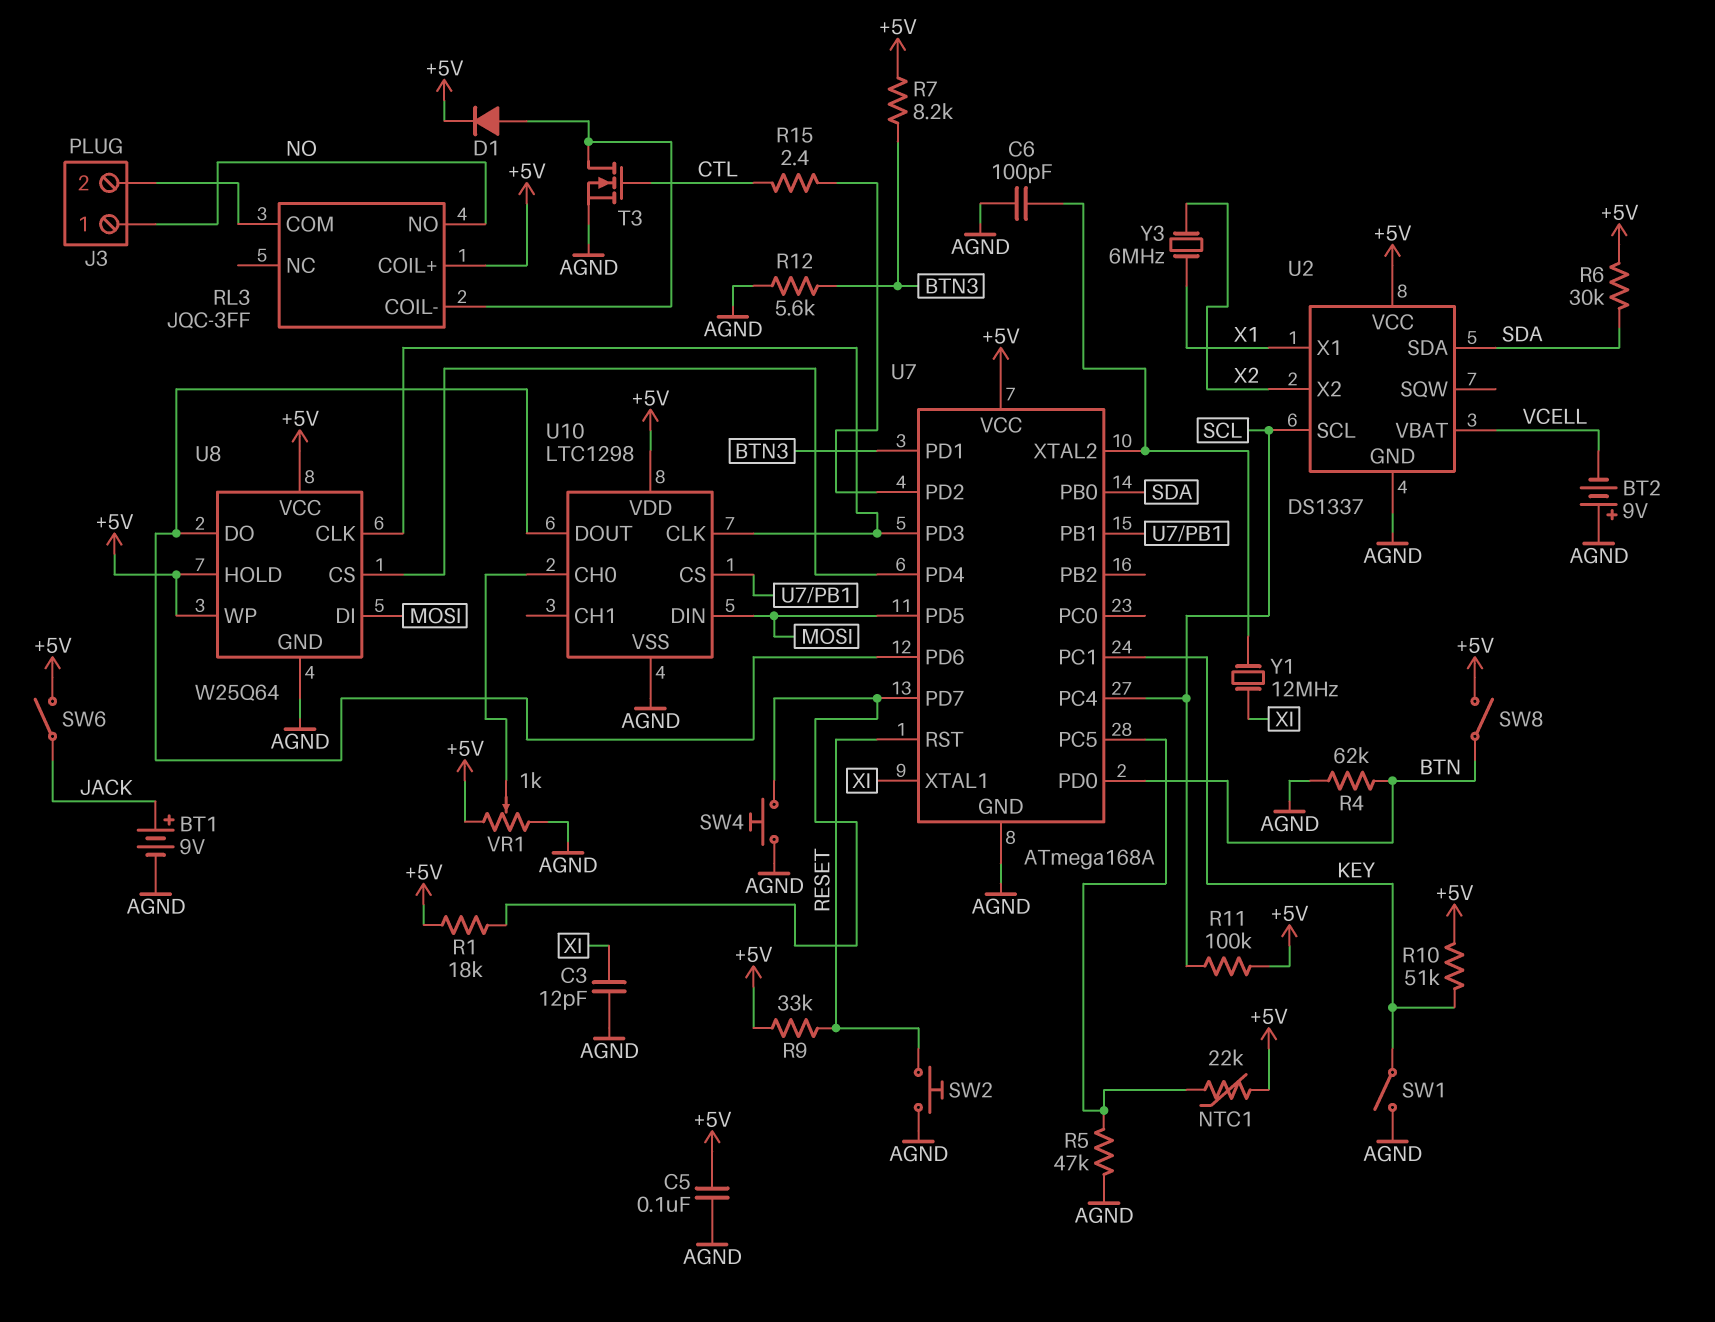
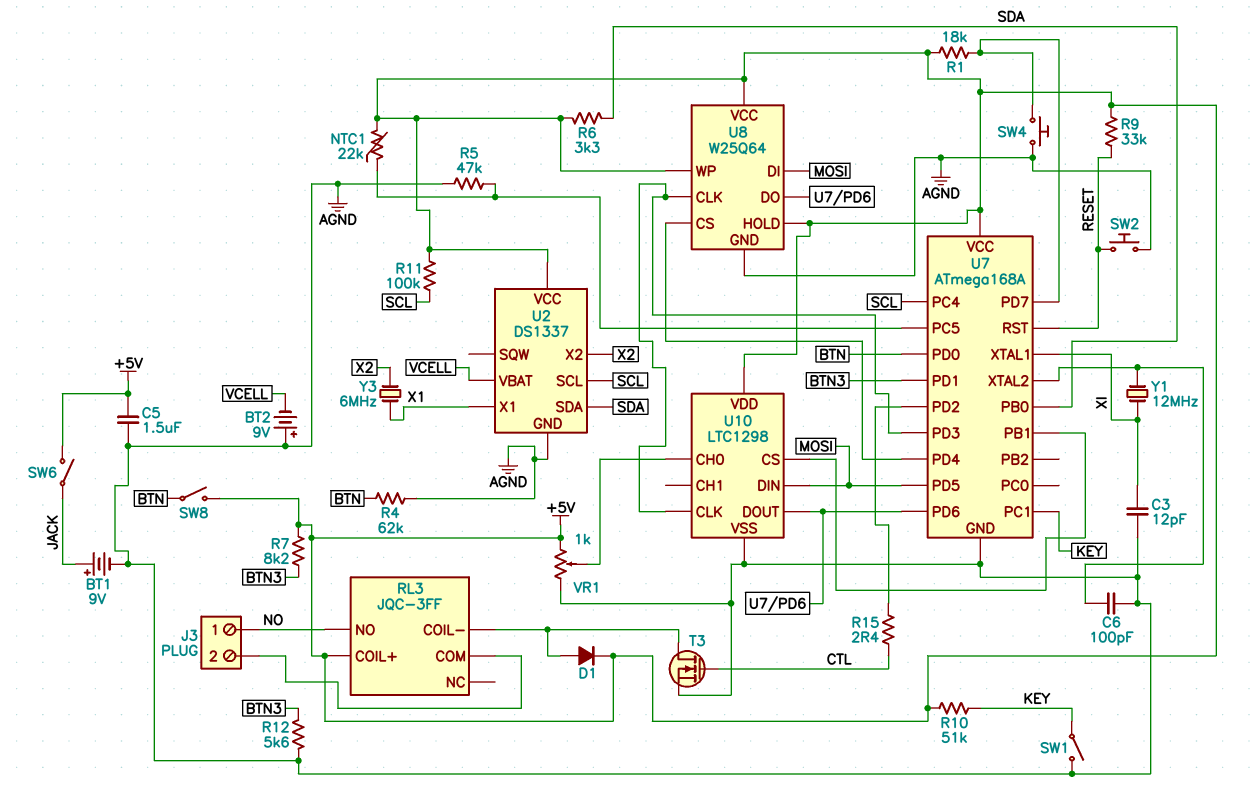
C5: 100nF (+5V, AGND) -> 1.5uF (+5V, AGND)
R6: 30k (+5V, SDA) -> 3.3k (+5V, SDA)

